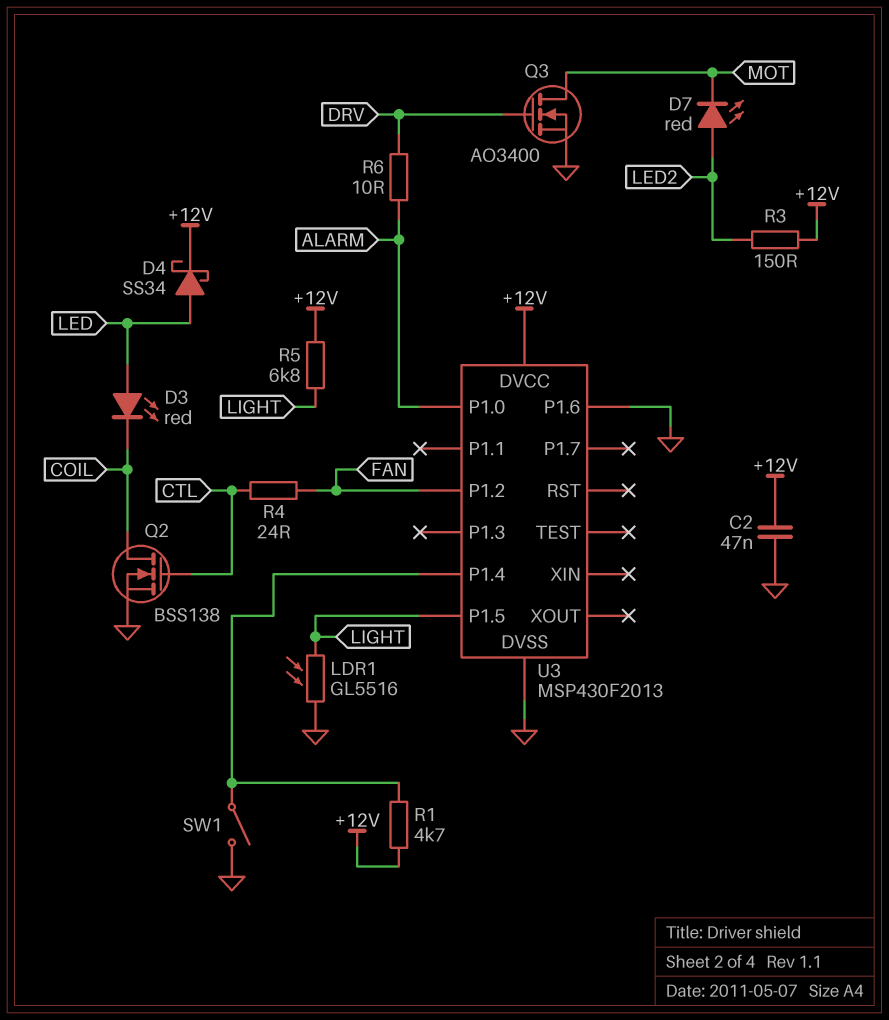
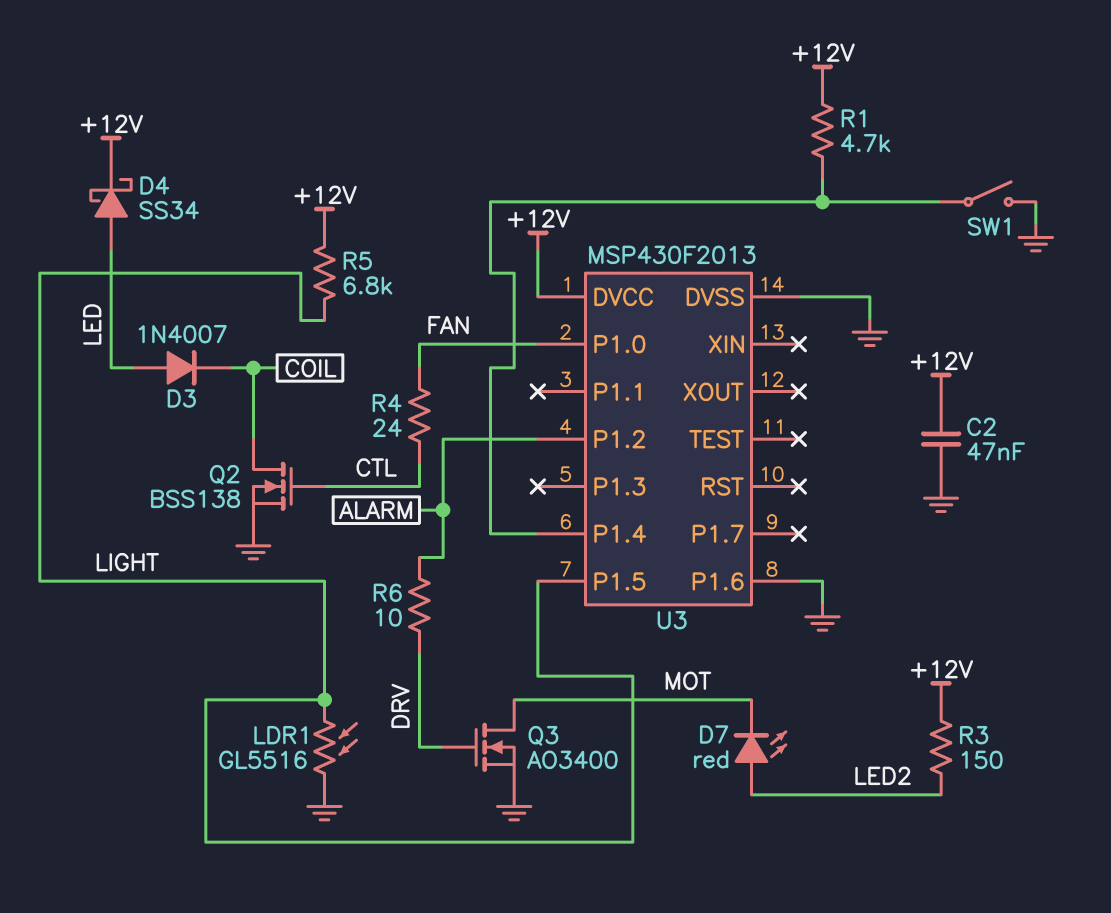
D3: LED red (A LED, K COIL) -> diode 1N4007 (A LED, K COIL)
U3 pin P1.0: ALARM -> FAN
U3 pin P1.2: FAN -> ALARM

